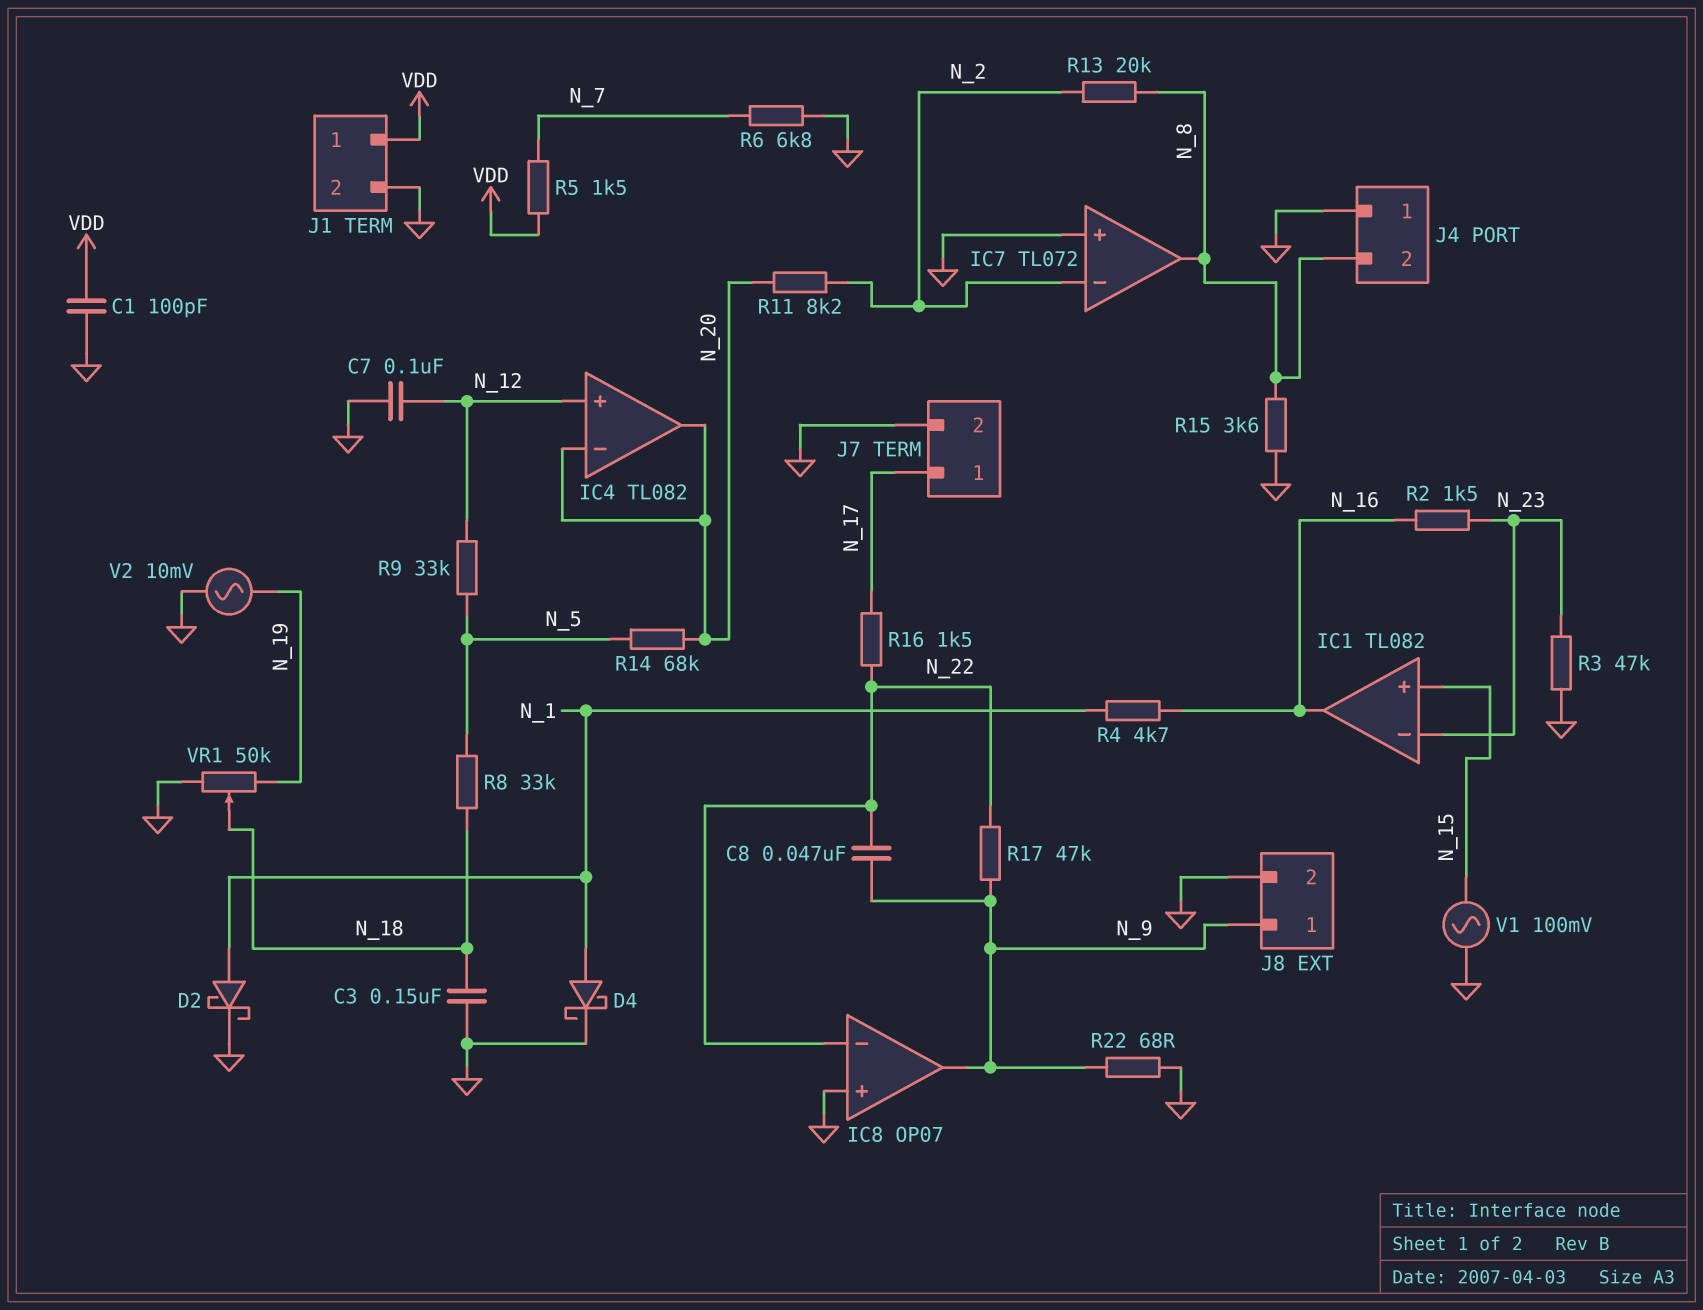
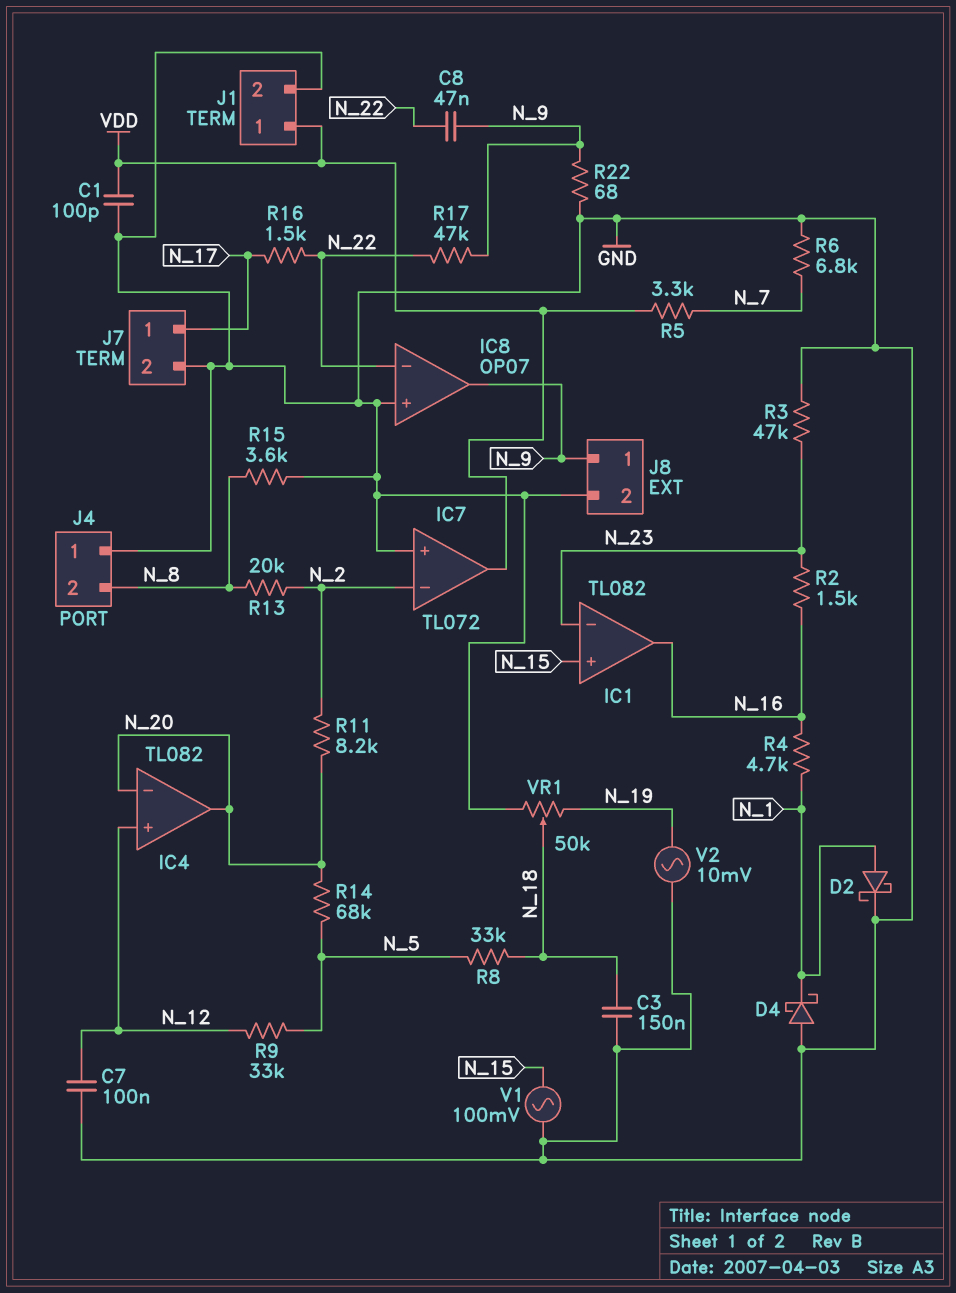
D4: schottky (A N_1, K GND) -> schottky (A GND, K N_1)
IC7 pin out: N_8 -> VDD
R5: 1.5k (N_7, VDD) -> 3.3k (N_7, VDD)

